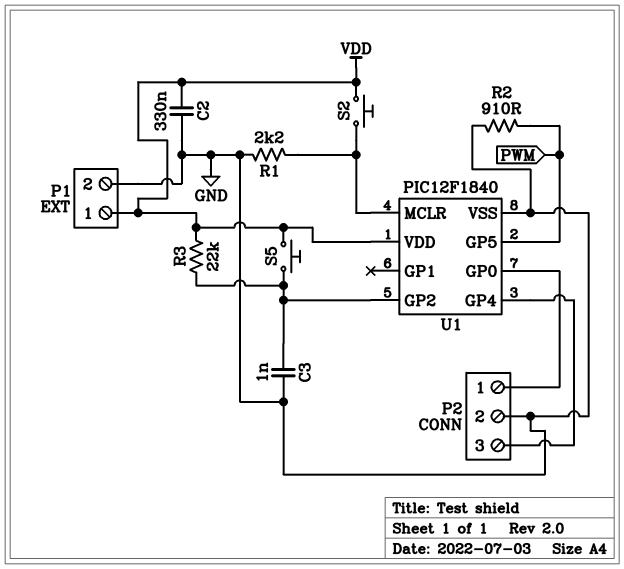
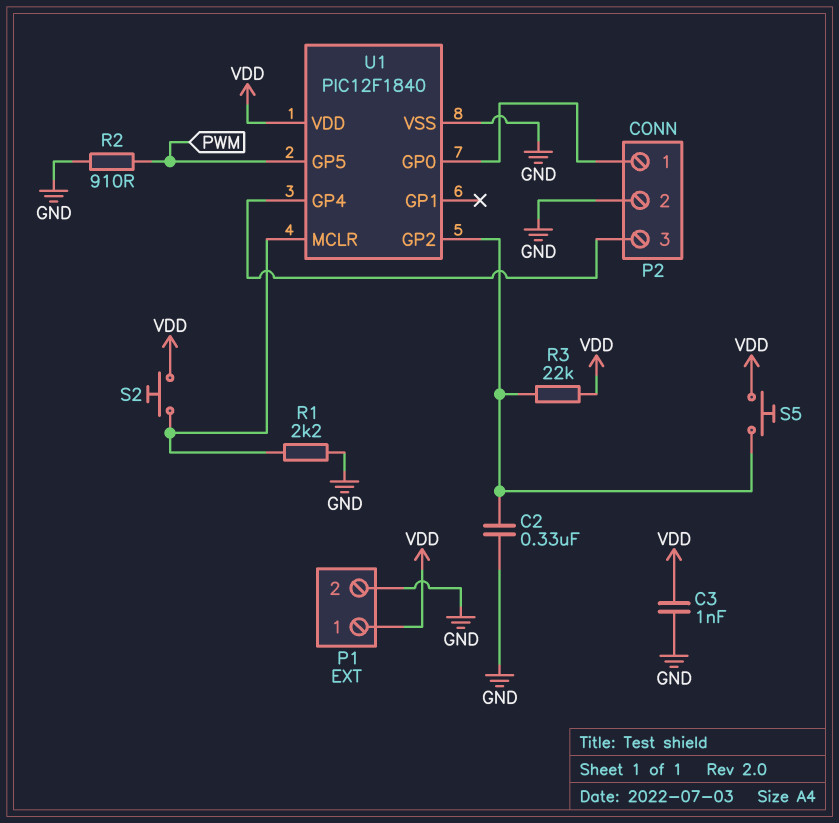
C2: 330nF (GND, VDD) -> 330nF (GND, U1/GP2)
C3: 1nF (GND, U1/GP2) -> 1nF (GND, VDD)

